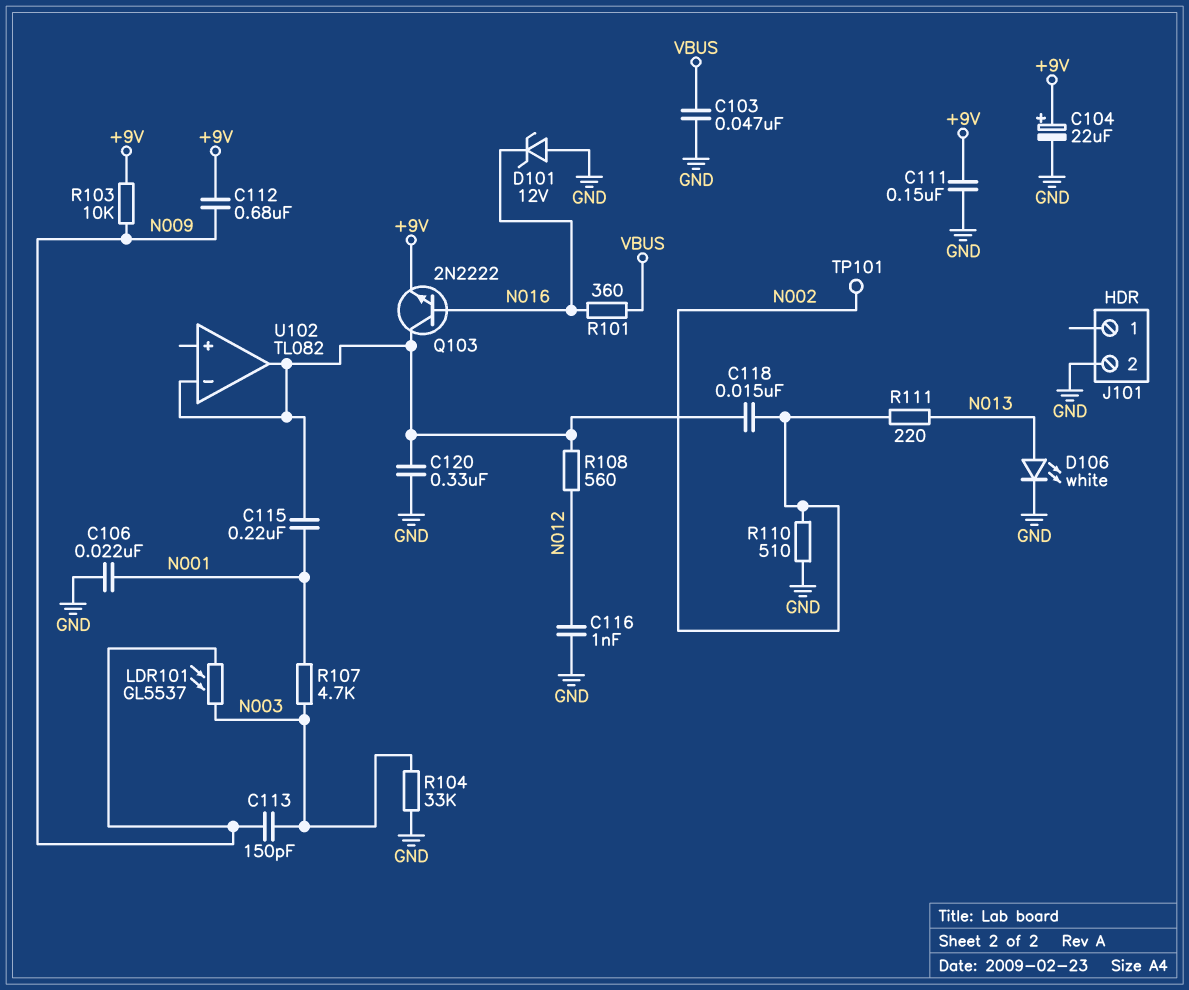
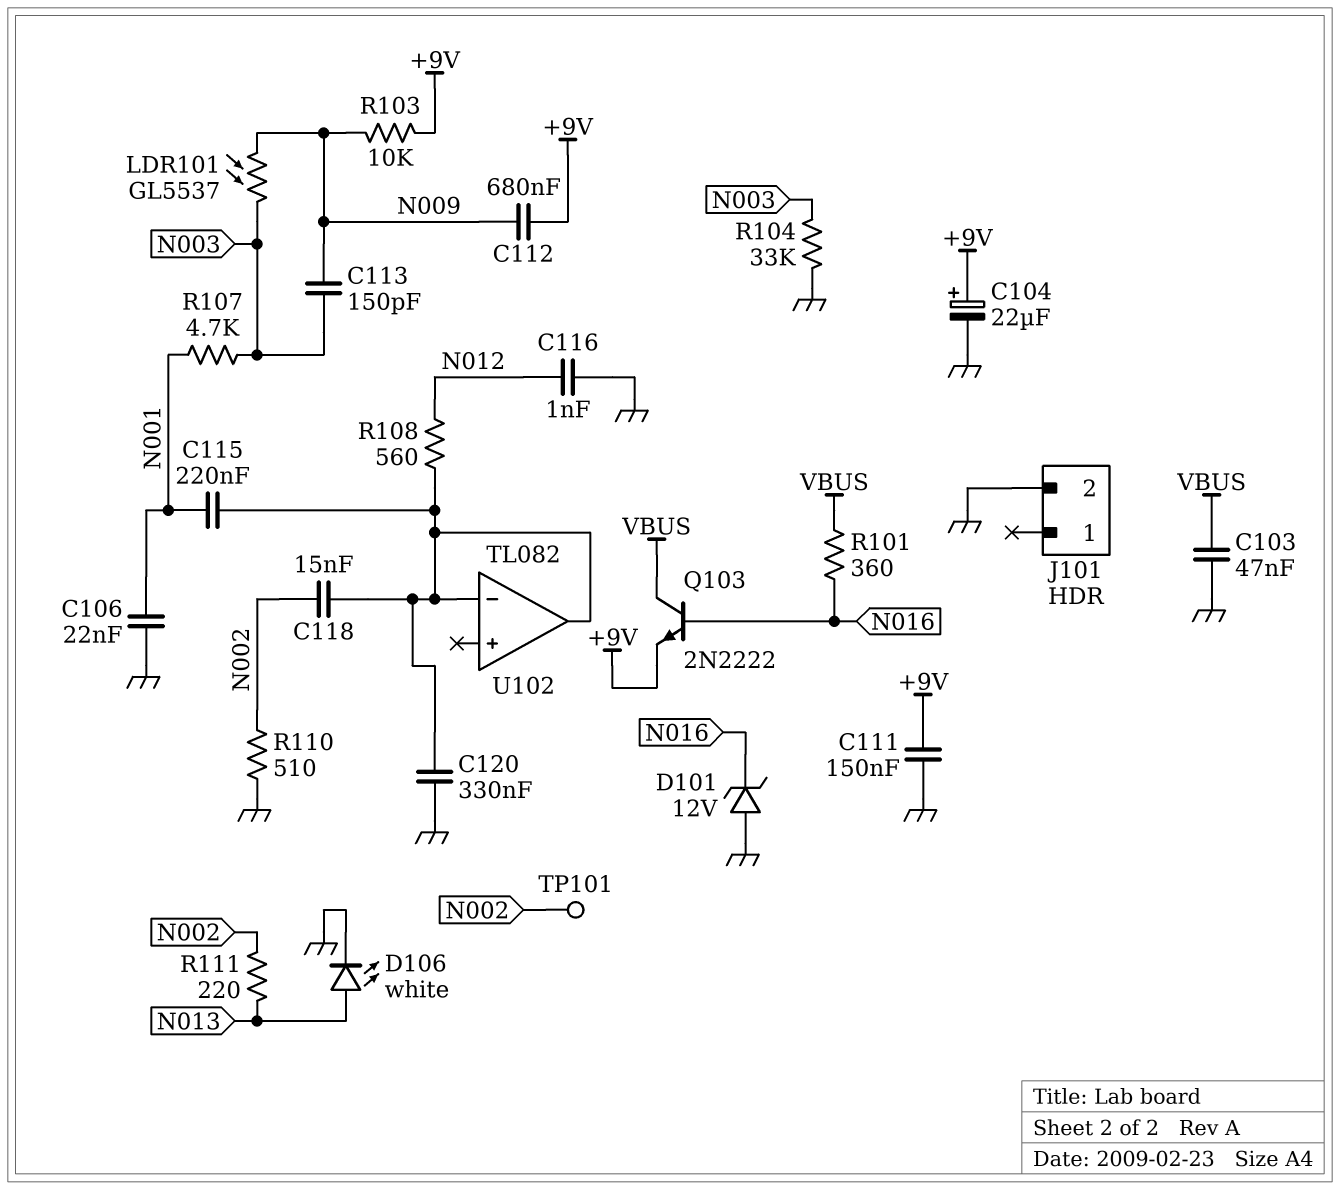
Q103: NPN 2N2222 (B N016, C U102/in-, E +9V) -> NPN 2N2222 (B N016, C VBUS, E +9V)

